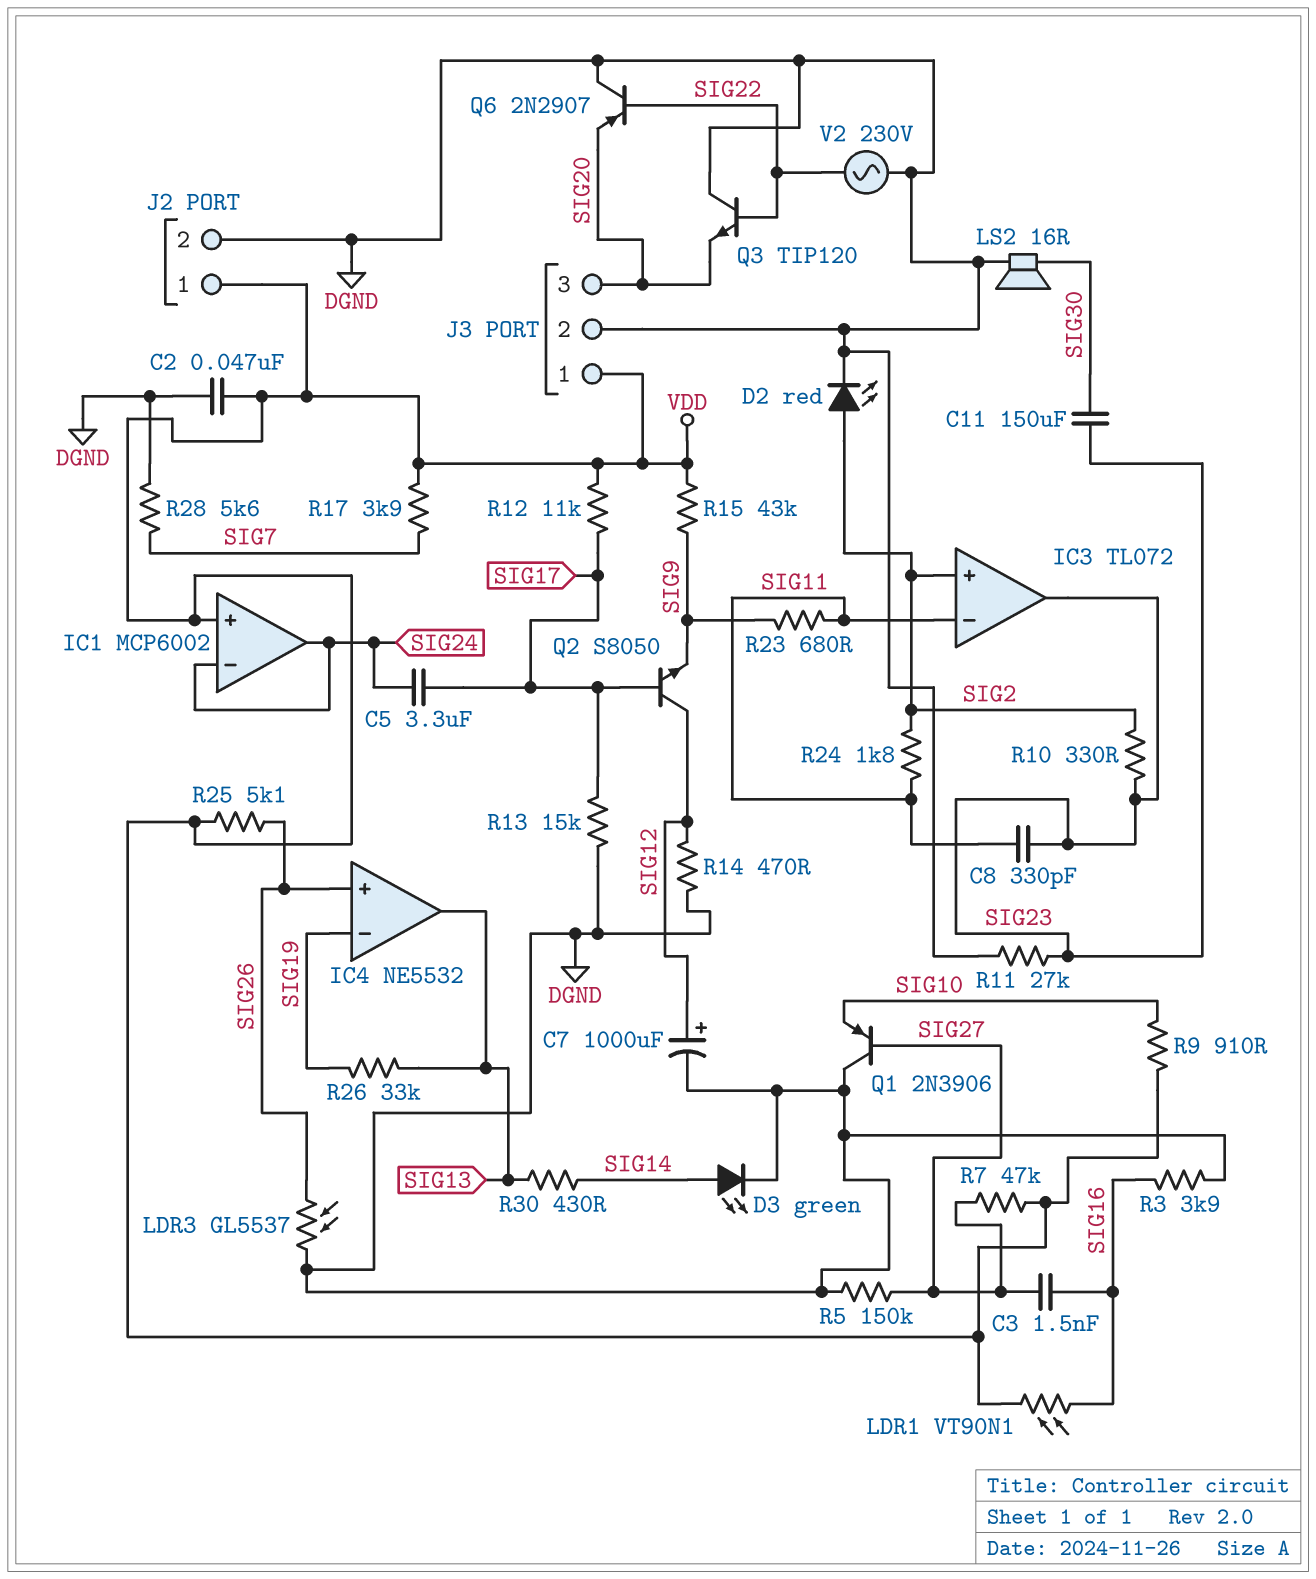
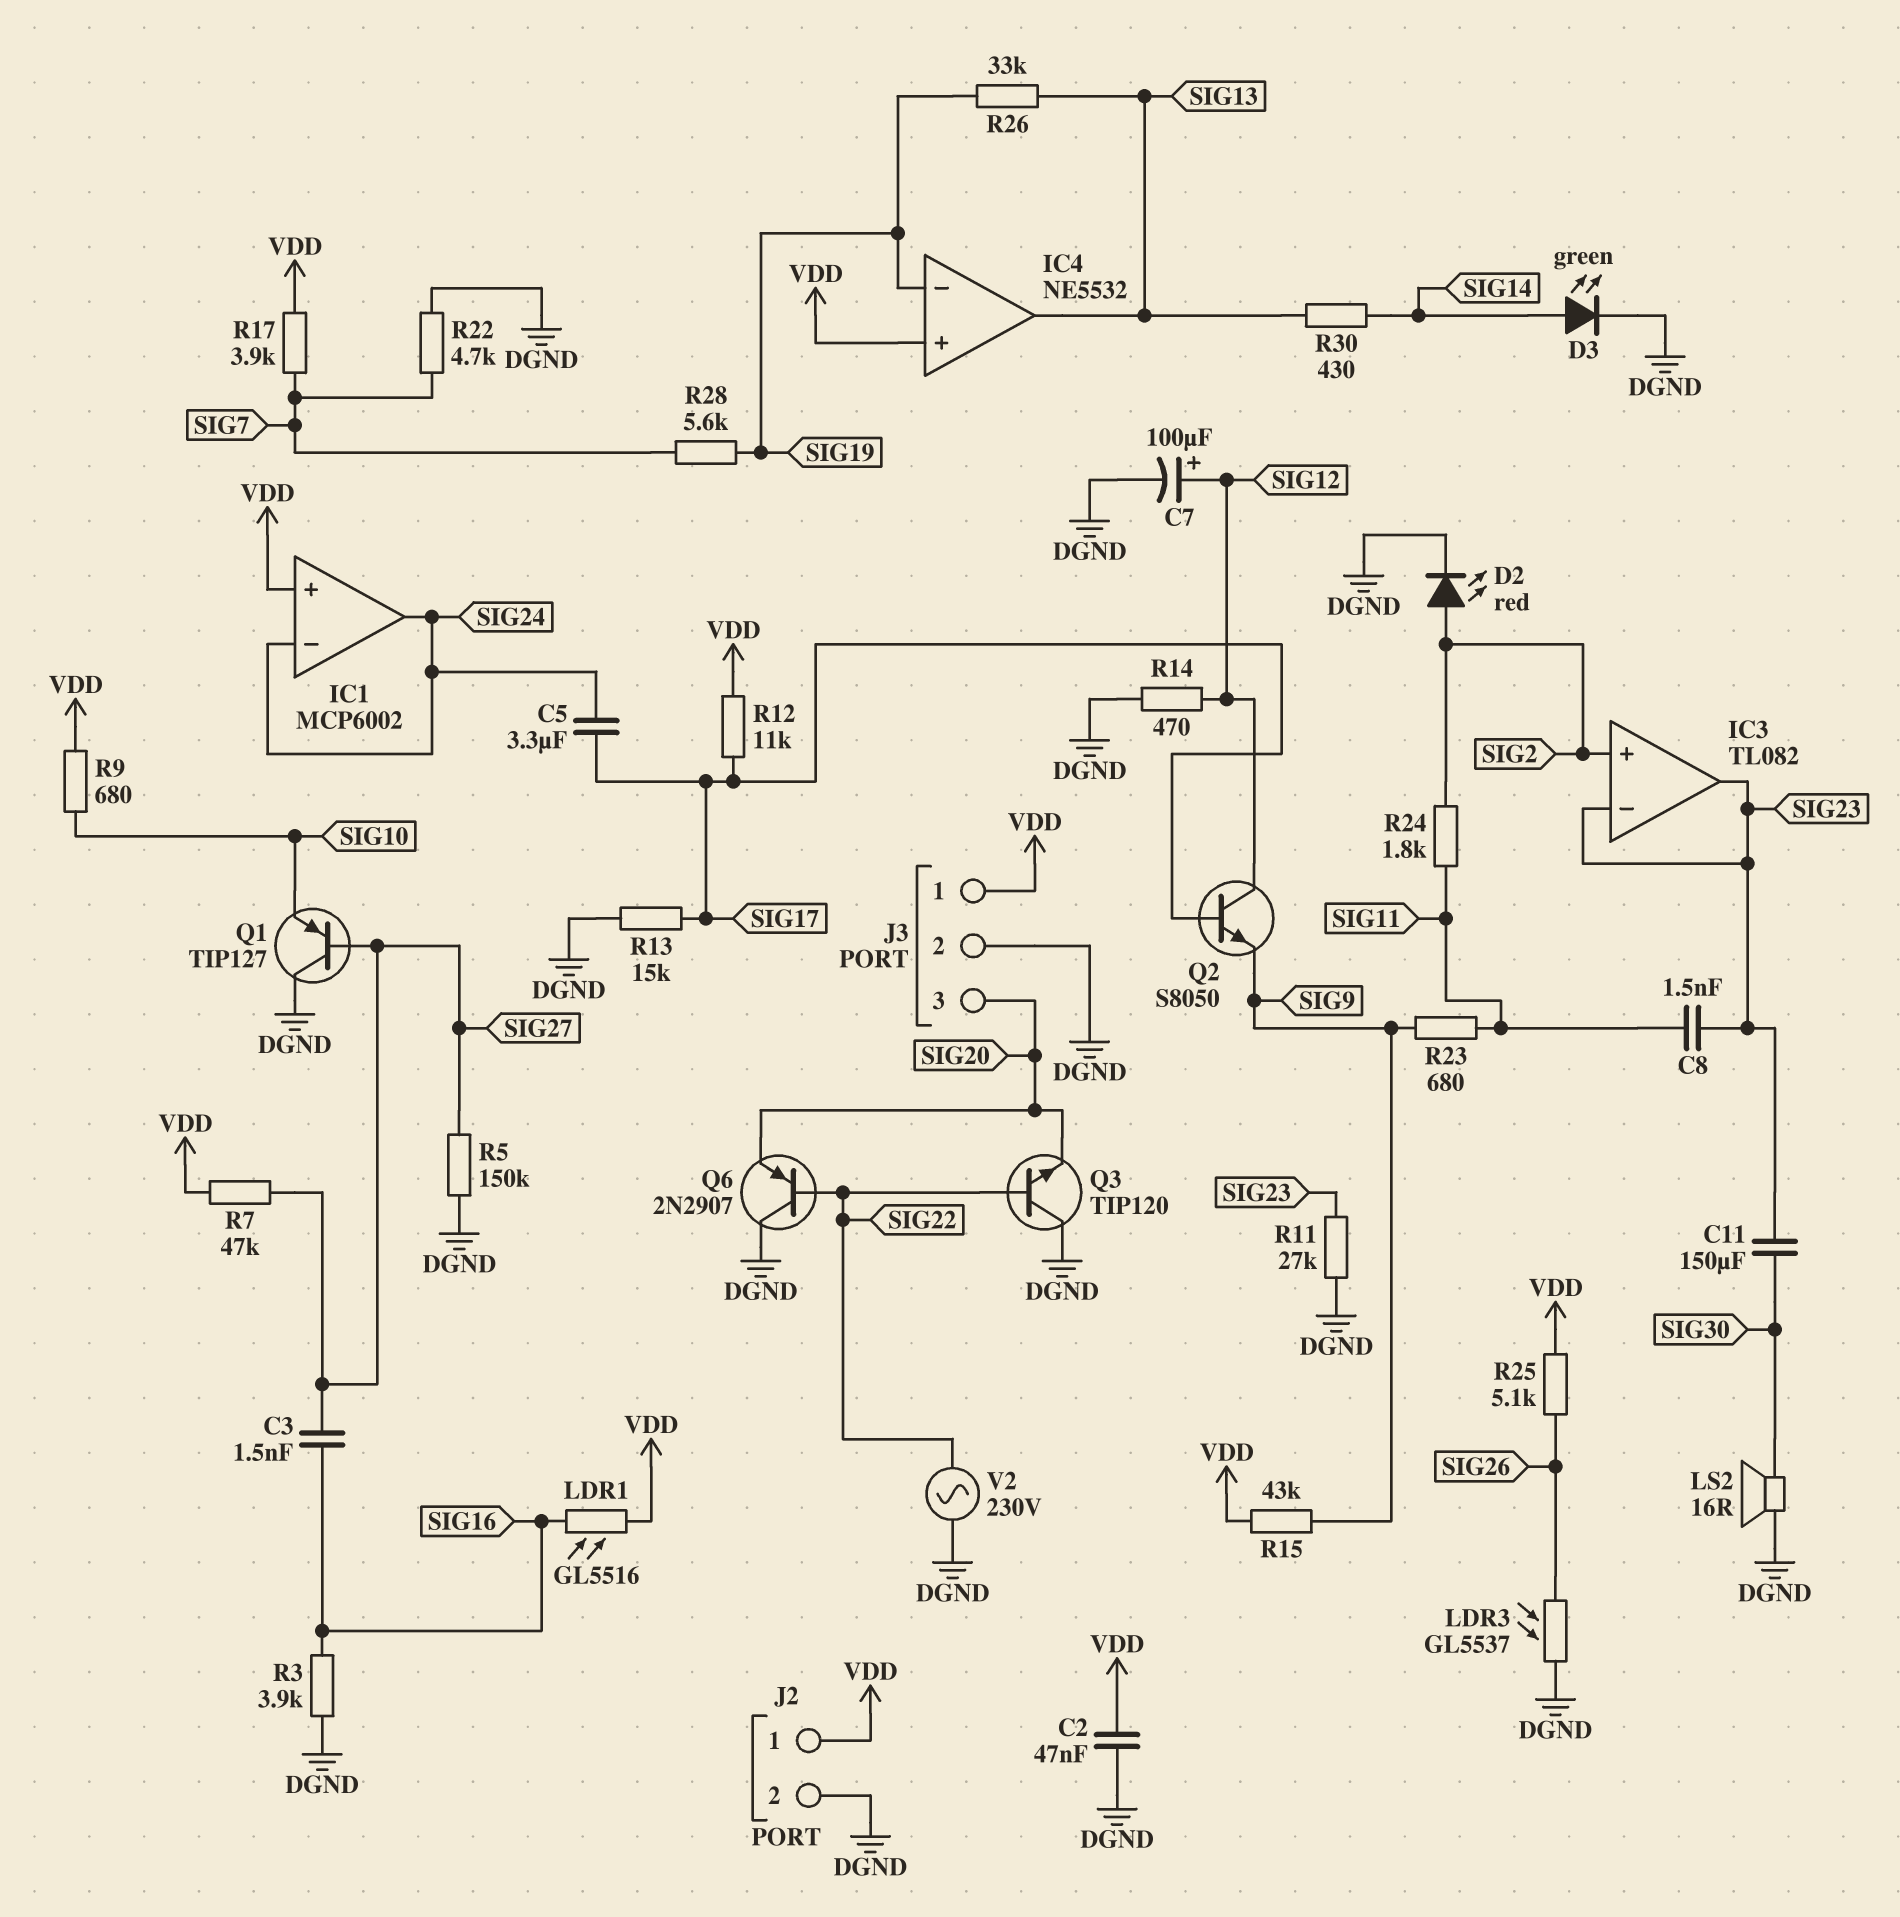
C7: 1000uF (plus SIG12, minus DGND) -> 100uF (plus SIG12, minus DGND)
C8: 330pF (SIG11, SIG23) -> 1.5nF (SIG11, SIG23)
IC3: TL072 -> TL082
IC3 pin in-: SIG11 -> SIG23
IC4 pin in+: SIG26 -> VDD
LDR1: VT90N1 (SIG16, VDD) -> GL5516 (SIG16, VDD)
Q1: PNP 2N3906 (B SIG27, C DGND, E SIG10) -> PNP TIP127 (B SIG27, C DGND, E SIG10)
R9: 910 (SIG10, VDD) -> 680 (SIG10, VDD)
R10: 330 (SIG2, SIG23) -> none
R22: none -> 4.7k (DGND, SIG7)
R28: 5.6k (DGND, SIG7) -> 5.6k (SIG7, SIG19)

